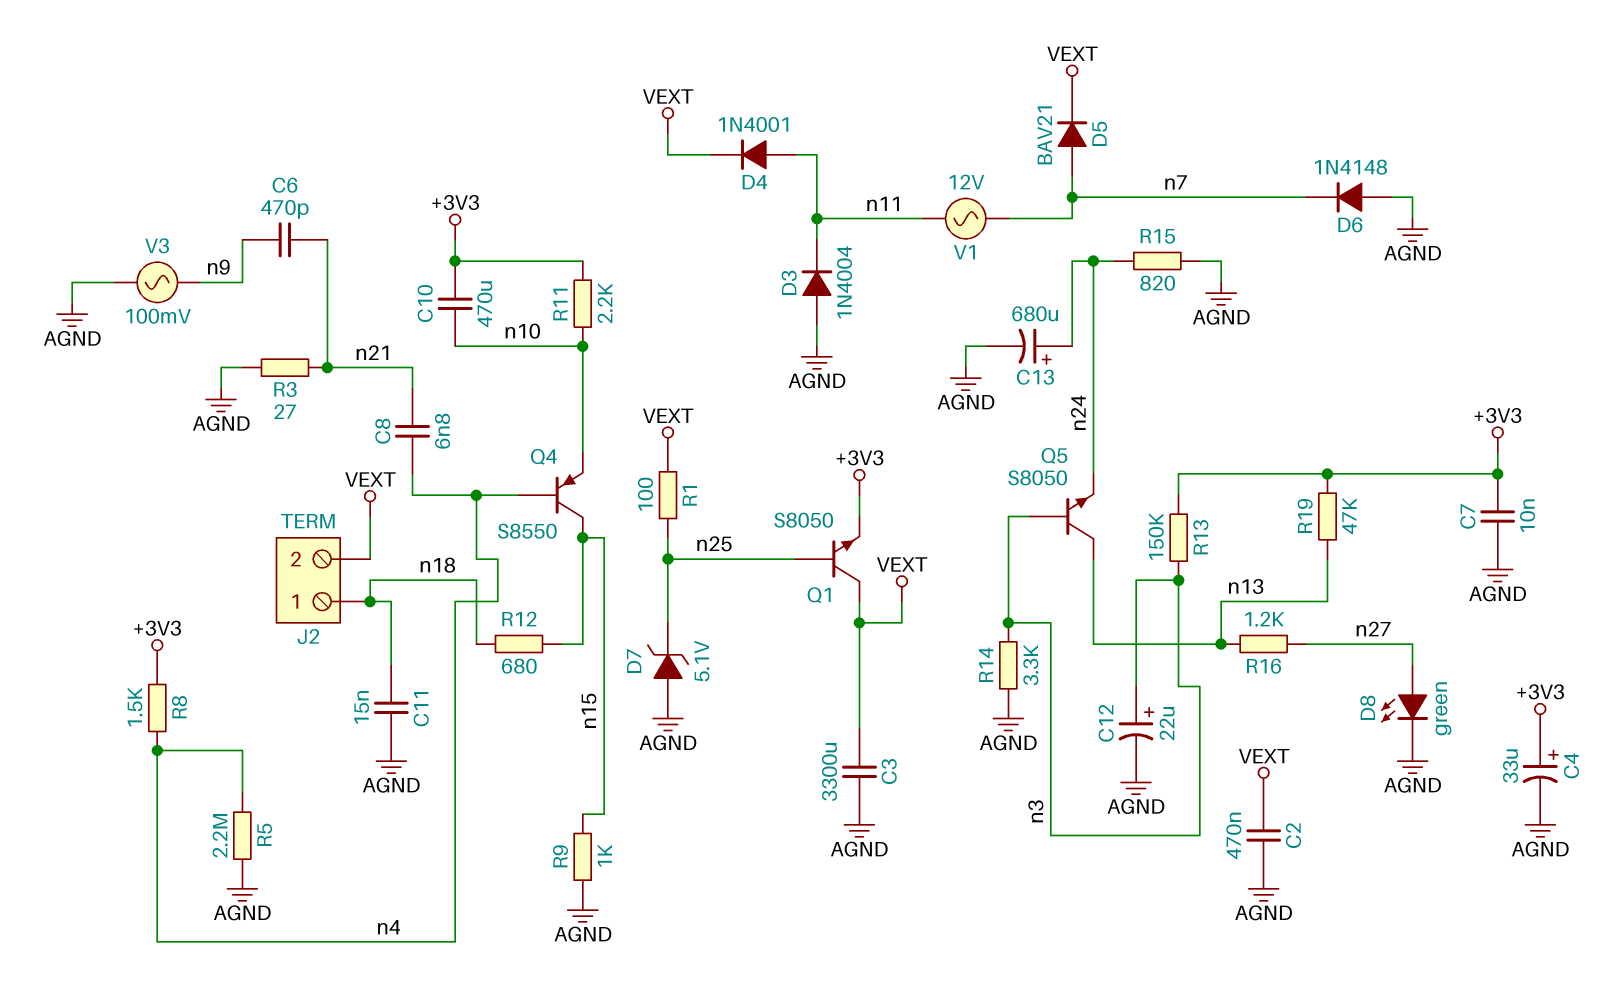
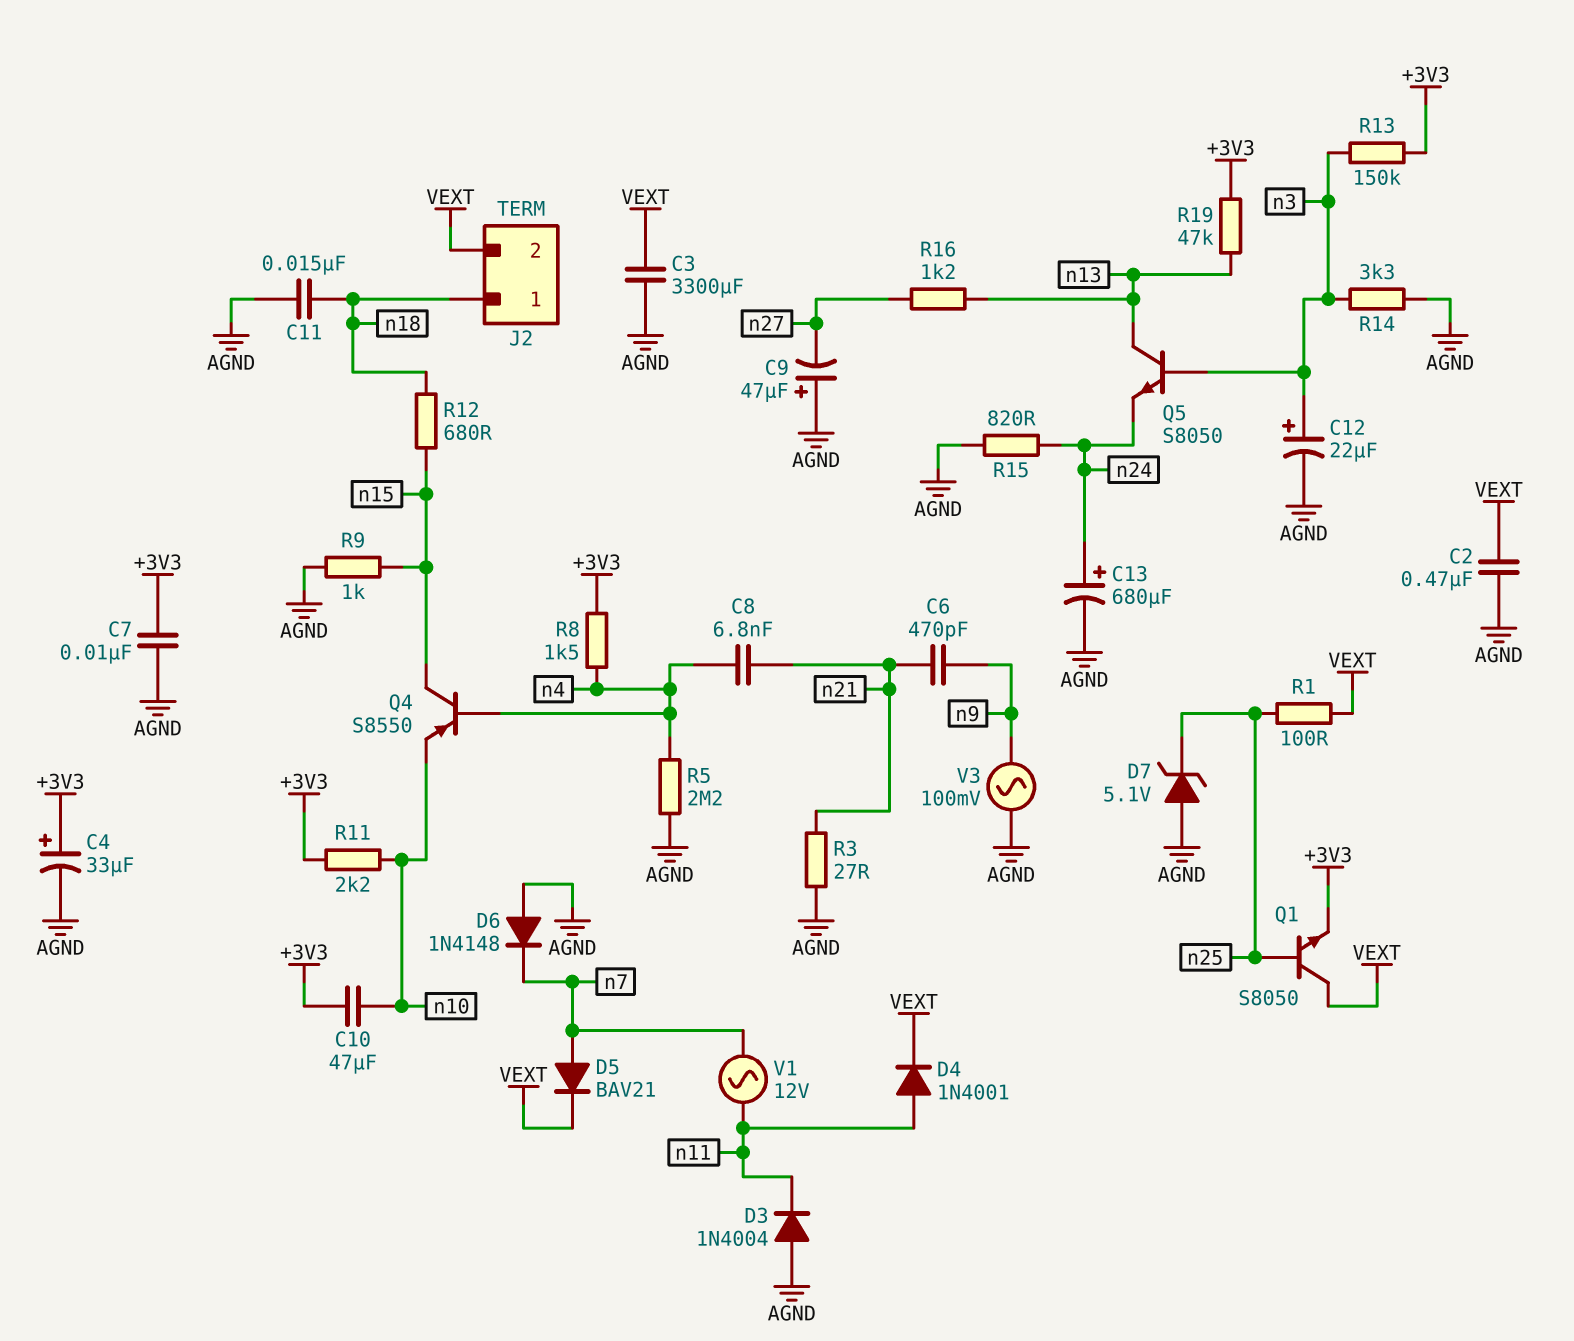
C9: none -> 47uF (plus AGND, minus n27)
C10: 470uF (+3V3, n10) -> 47uF (+3V3, n10)
D8: LED green (A n27, K AGND) -> none

